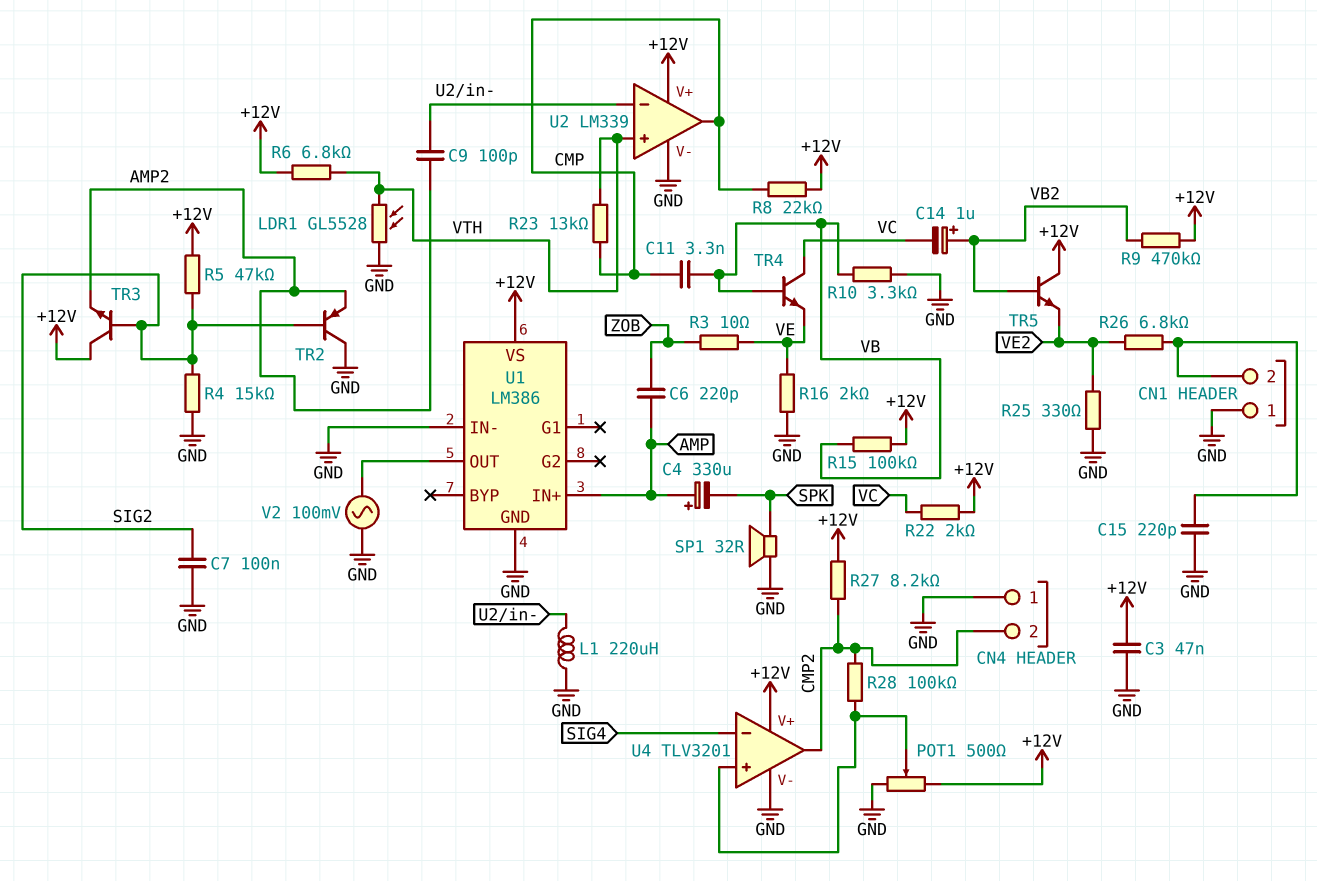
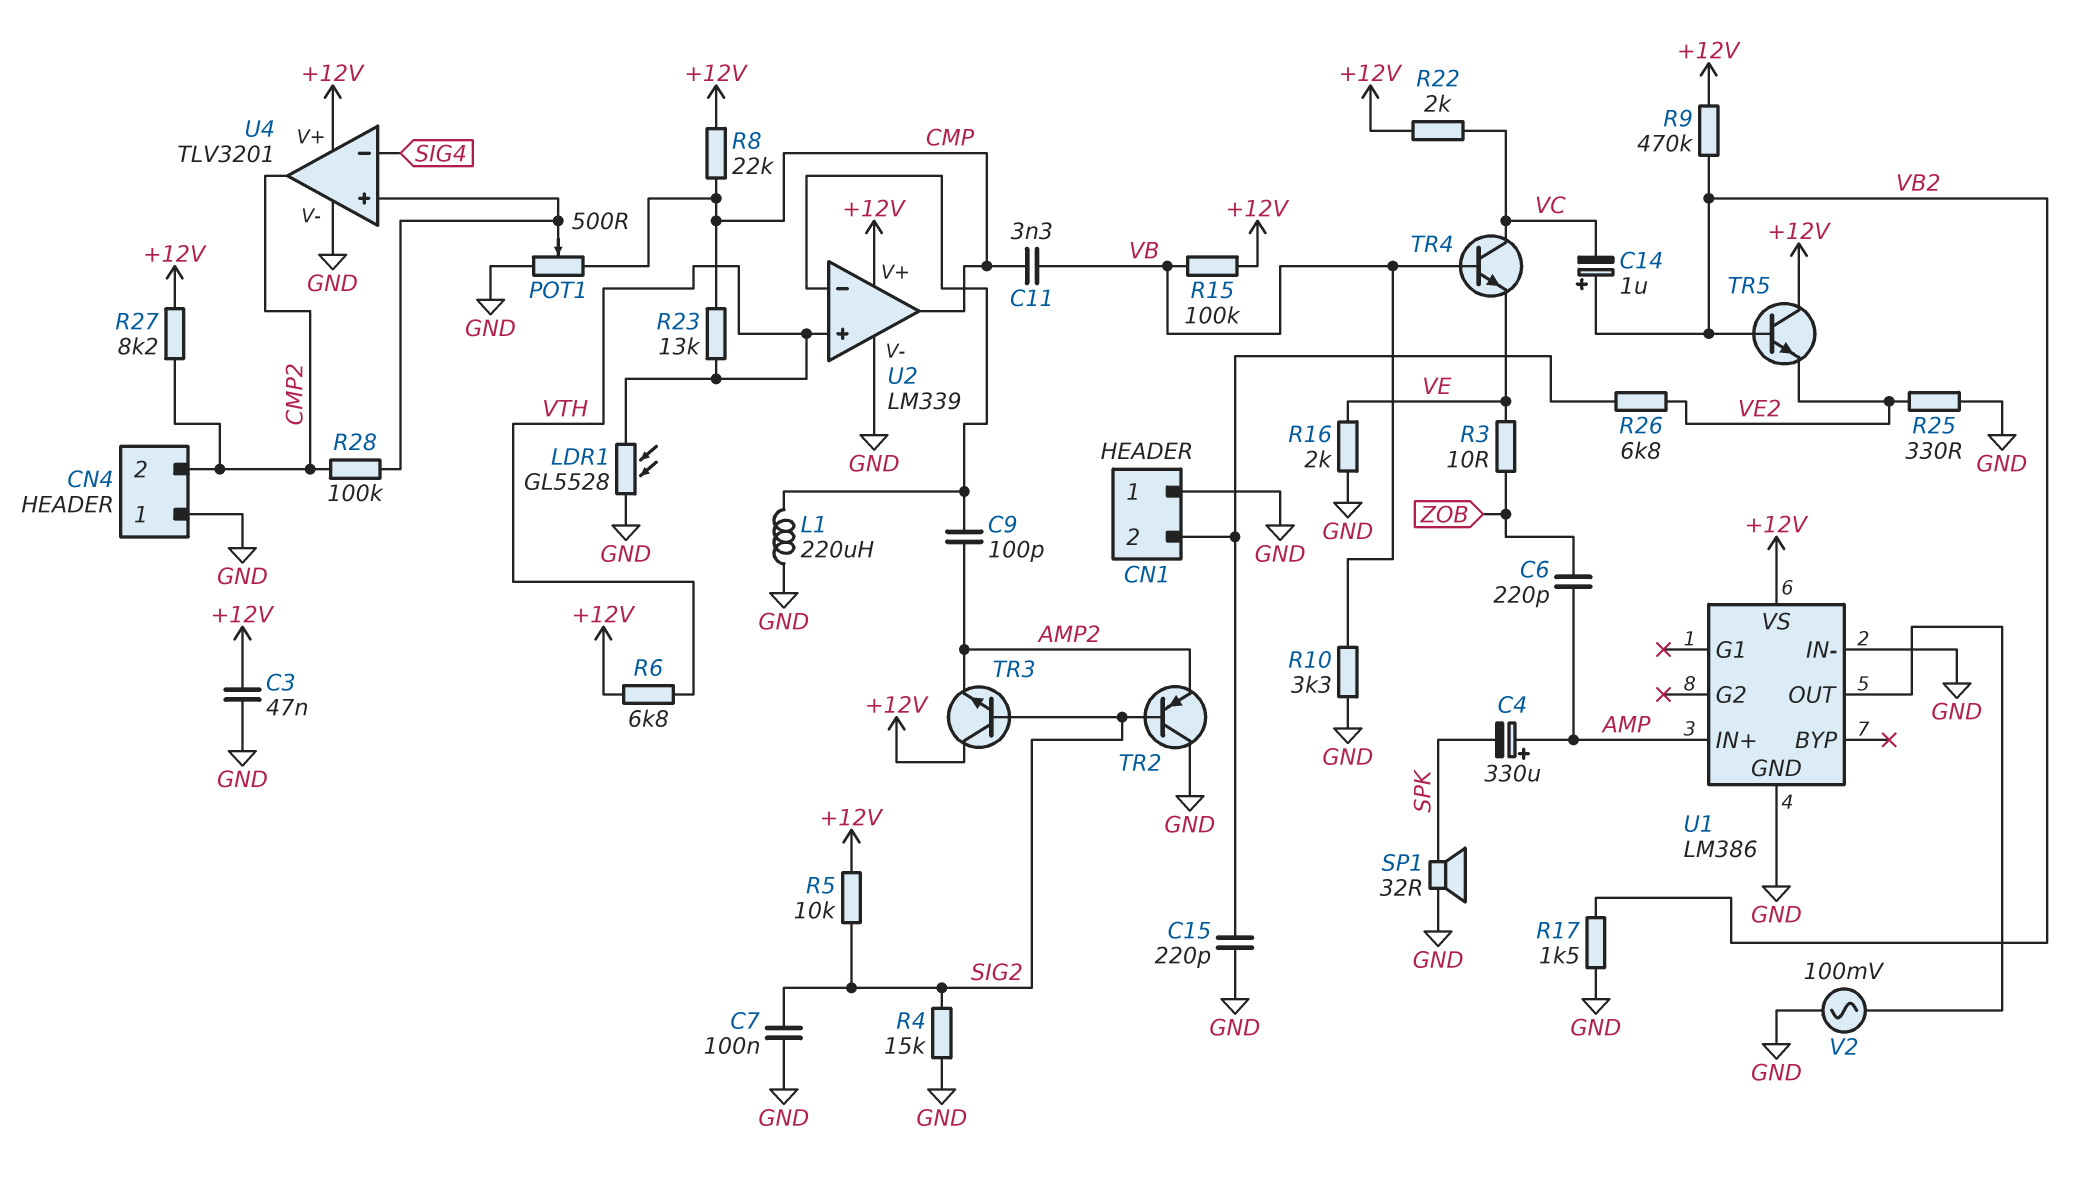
POT1: 500 (+12V, GND, wiper U4/in+) -> 500 (CMP, GND, wiper U4/in+)
R5: 47k (+12V, SIG2) -> 10k (+12V, SIG2)
R17: none -> 1.5k (GND, VB2)

